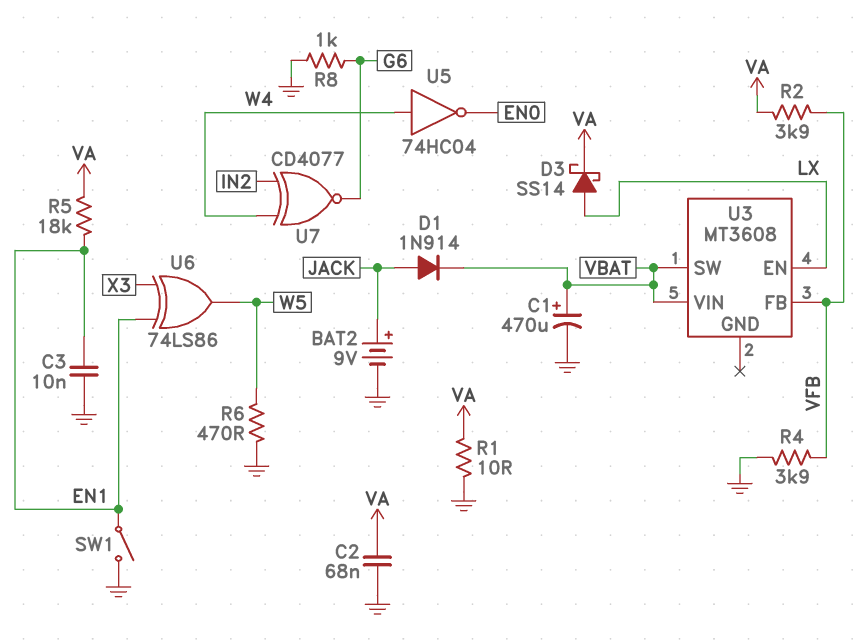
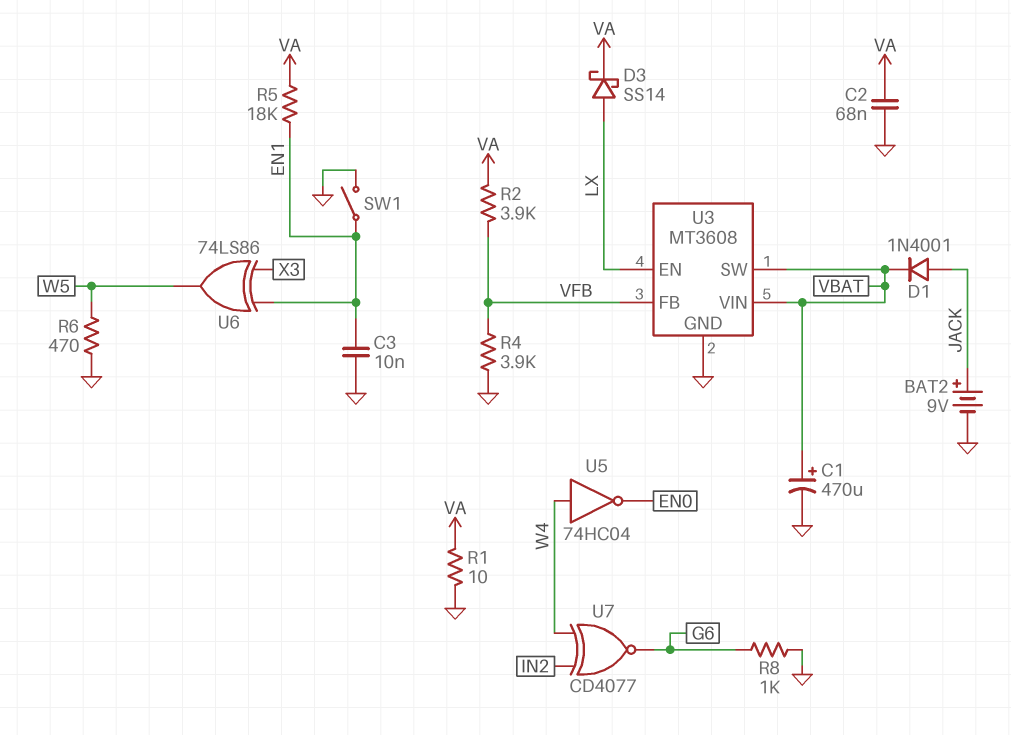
D1: diode 1N914 (A JACK, K VBAT) -> diode 1N4001 (A JACK, K VBAT)
U3 pin GND: none -> GND

